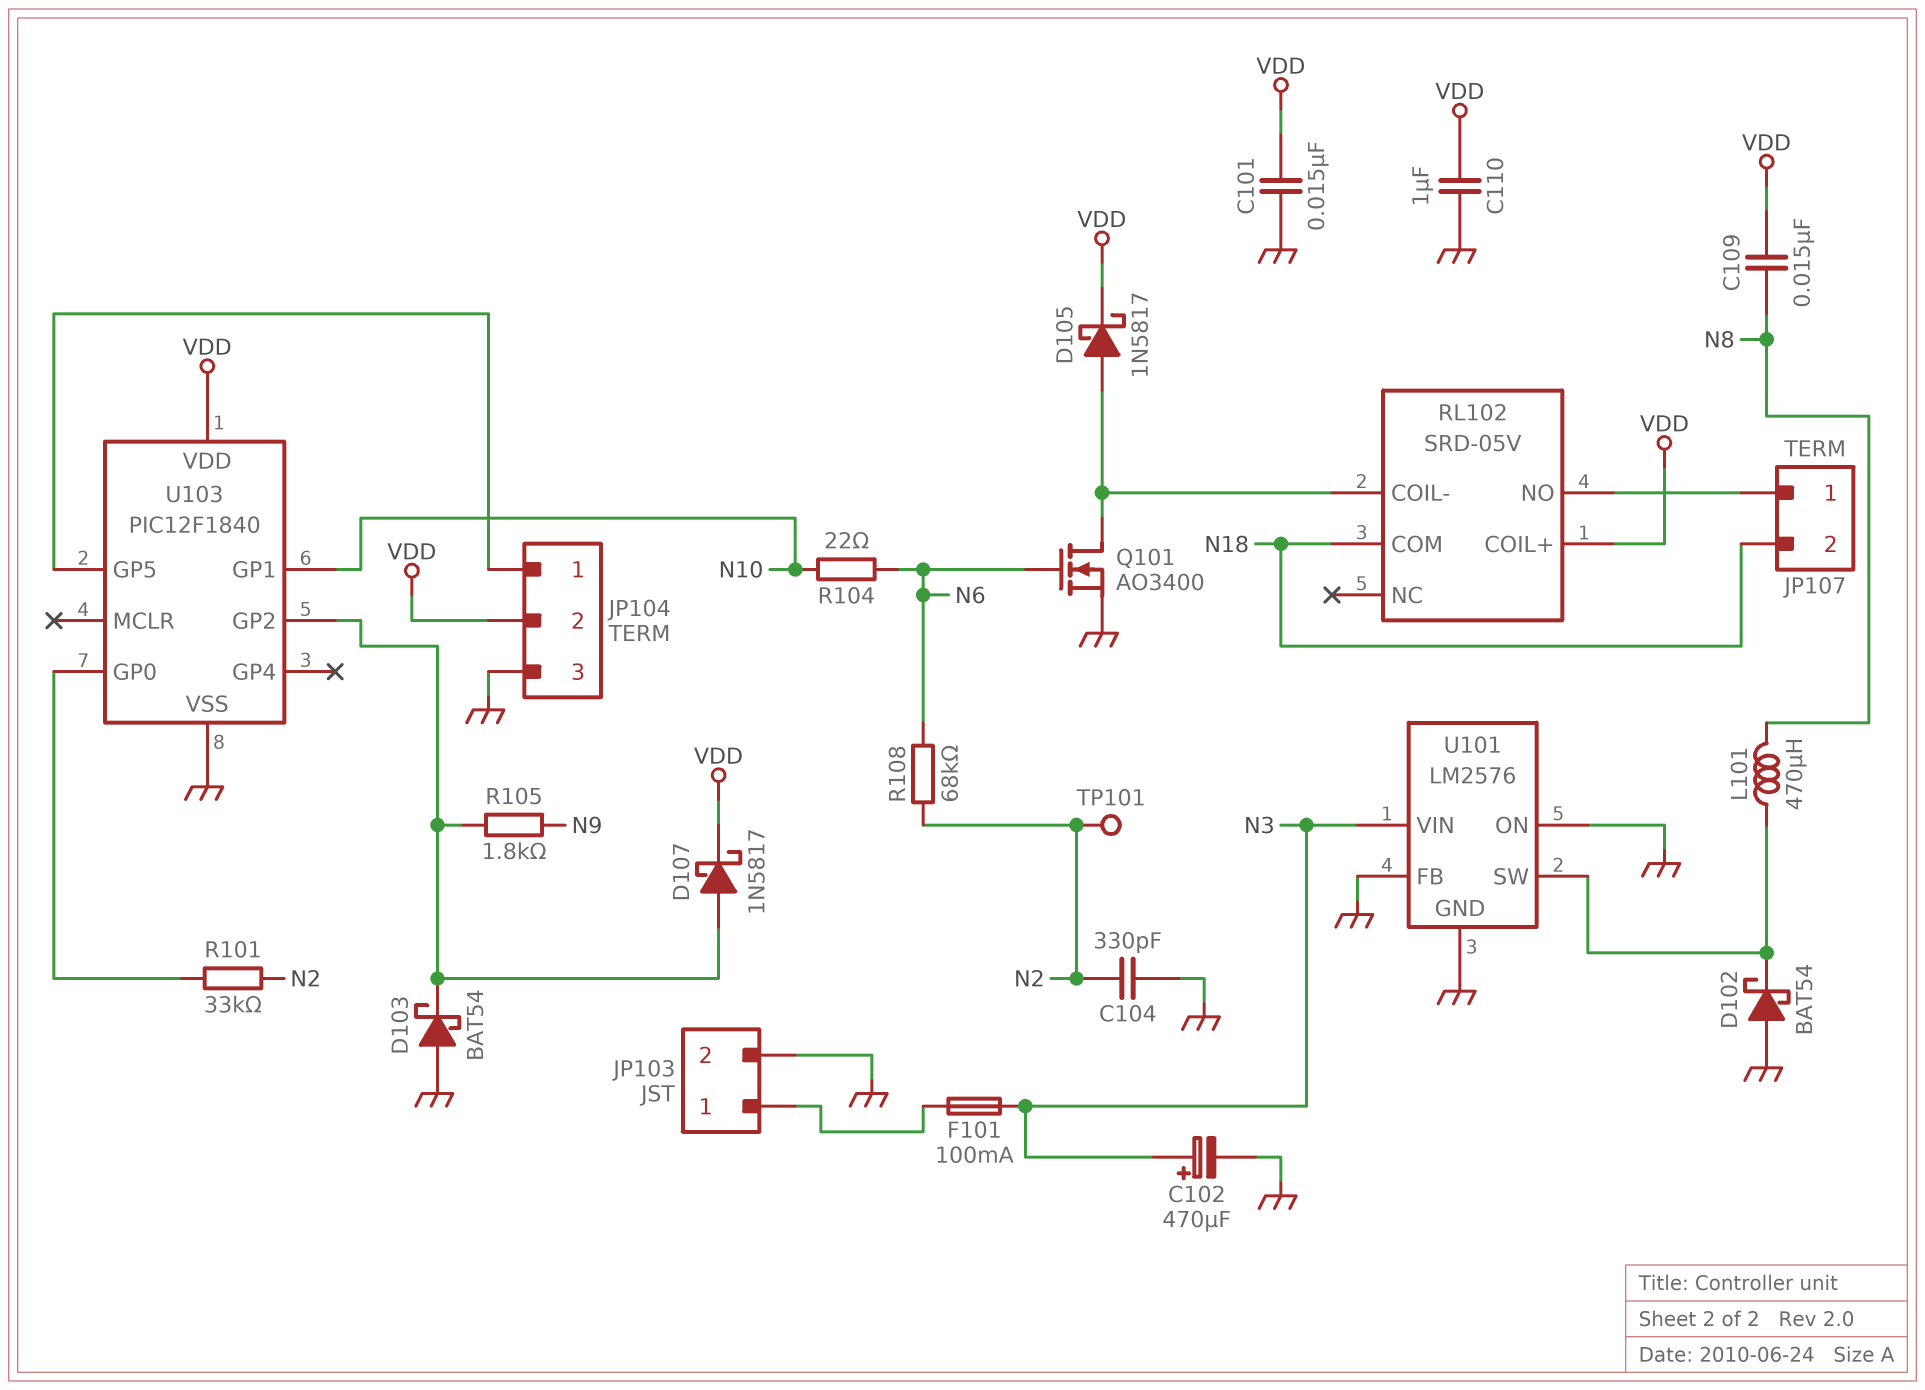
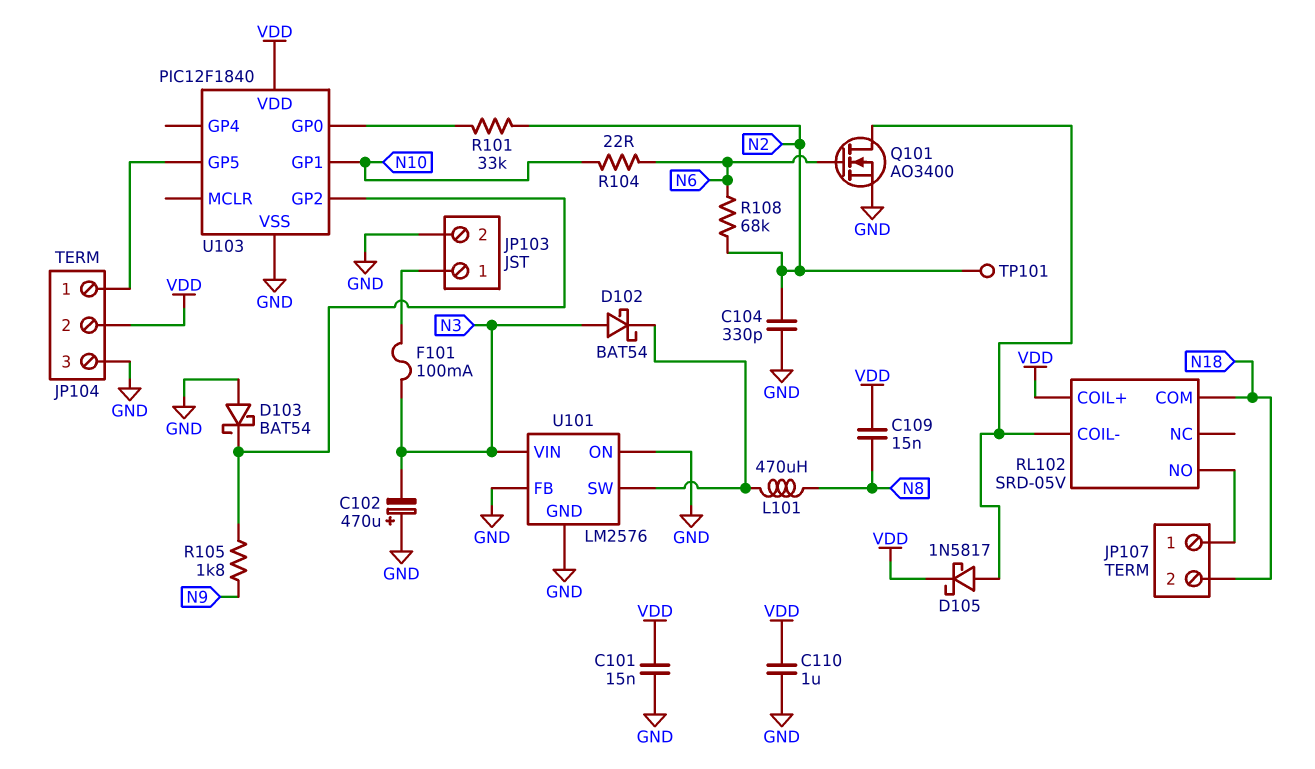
C102: 470uF (plus N3, minus GND) -> 470uF (plus GND, minus N3)
D102: schottky BAT54 (A GND, K U101/SW) -> schottky BAT54 (A N3, K U101/SW)
D107: schottky 1N5817 (A U103/GP2, K VDD) -> none

